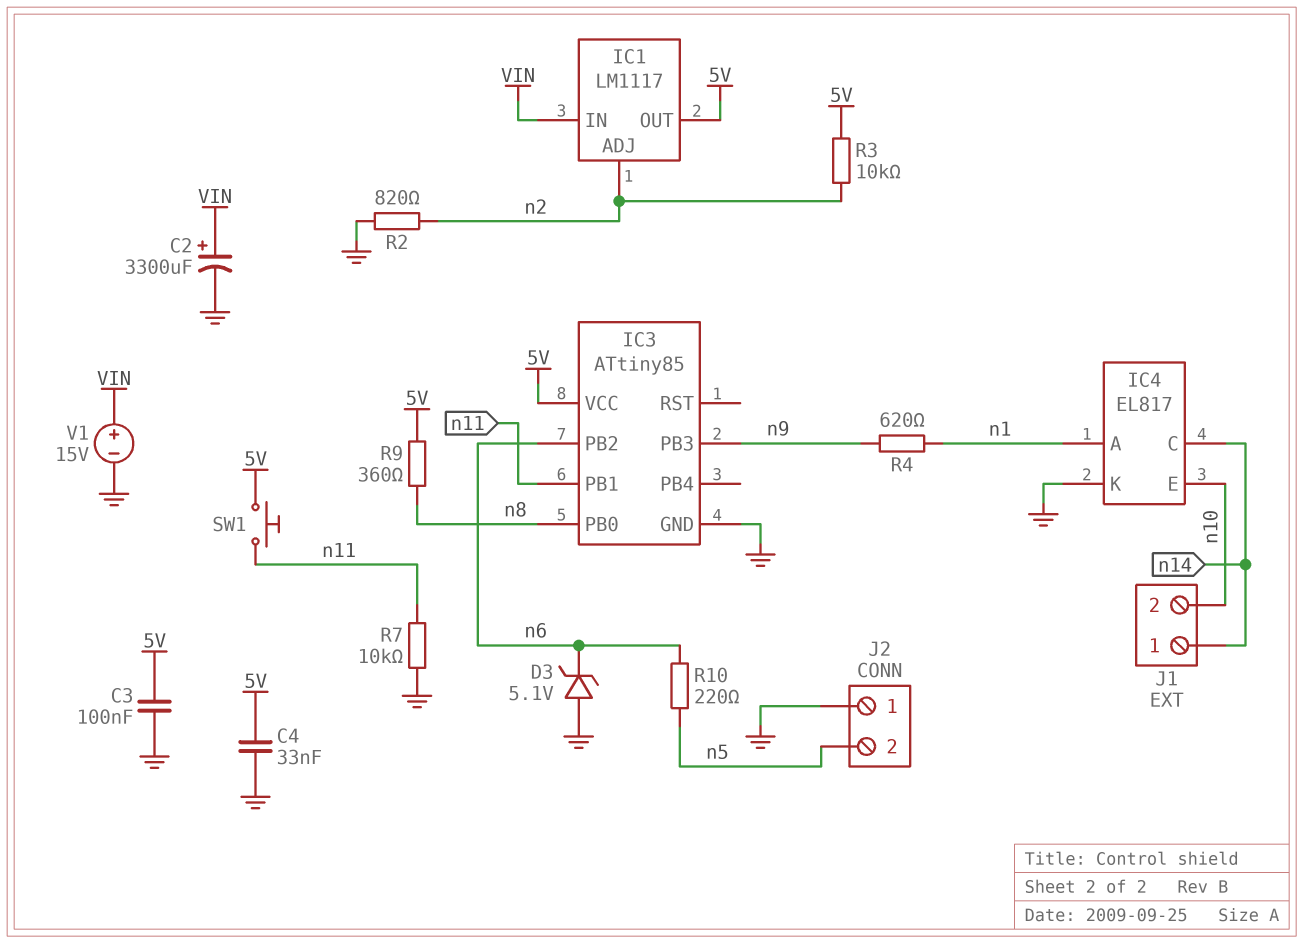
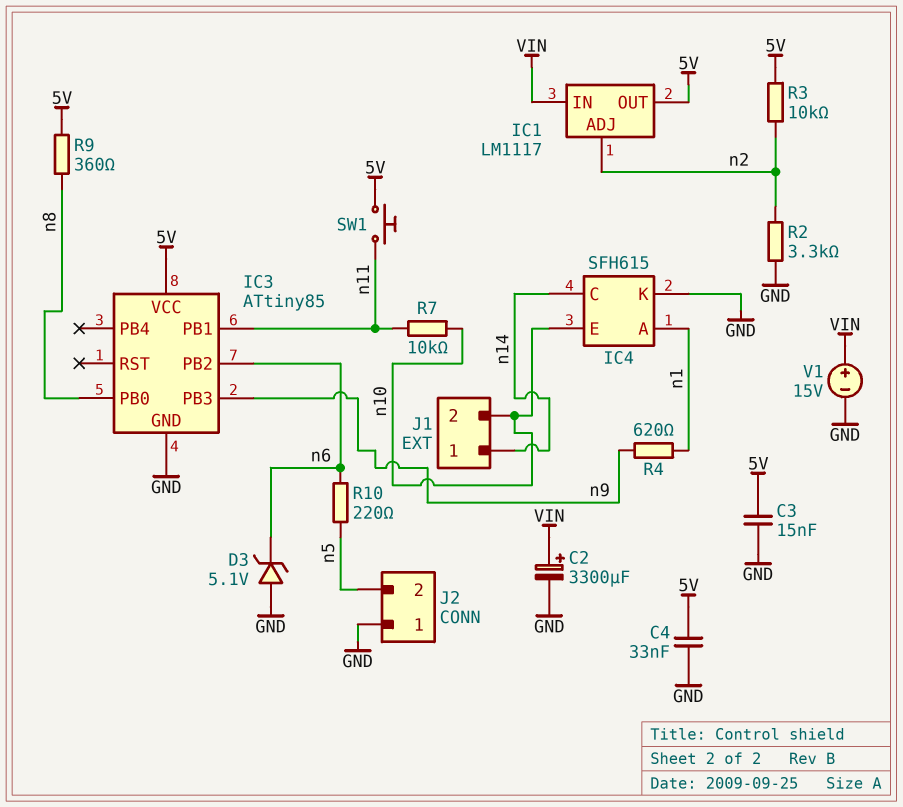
C3: 100nF (5V, GND) -> 15nF (5V, GND)
IC4: EL817 -> SFH615
R2: 820 (GND, n2) -> 3.3k (GND, n2)
R7: 10k (GND, n11) -> 10k (n10, n11)

